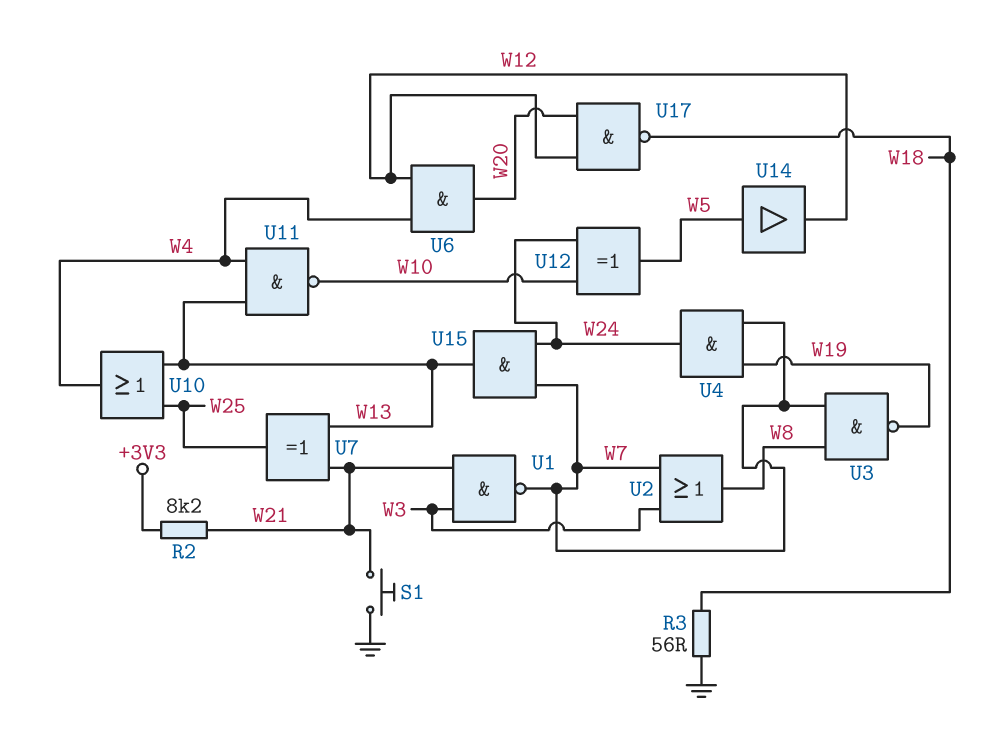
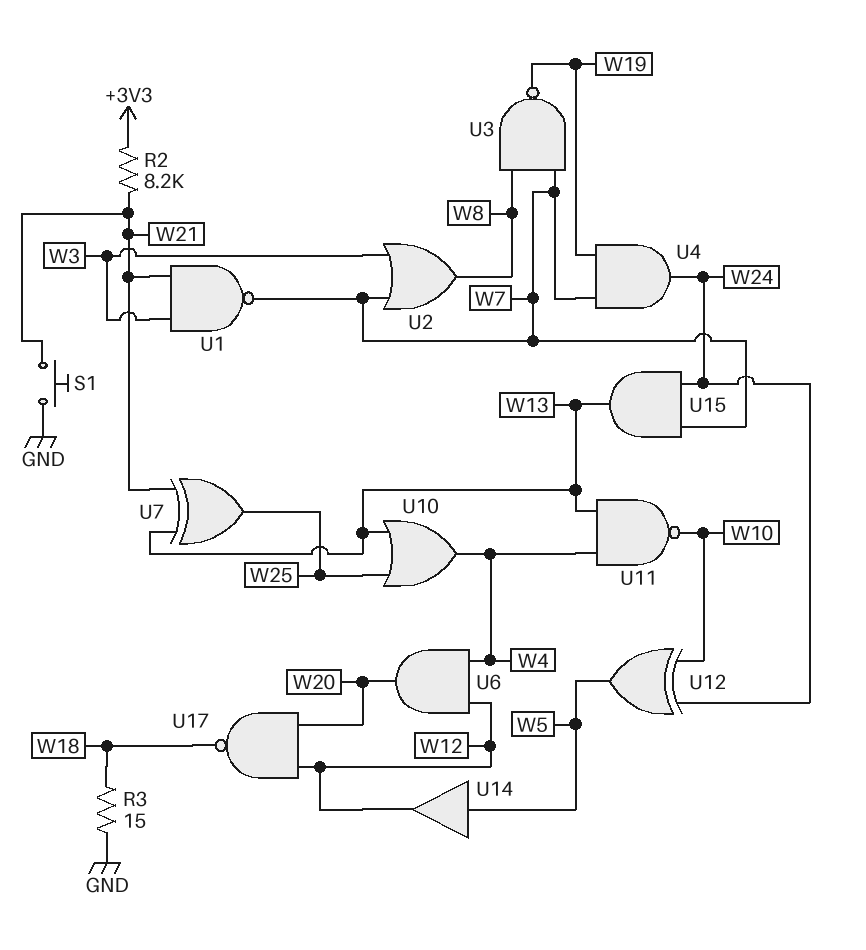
R3: 56 (GND, W18) -> 15 (GND, W18)

